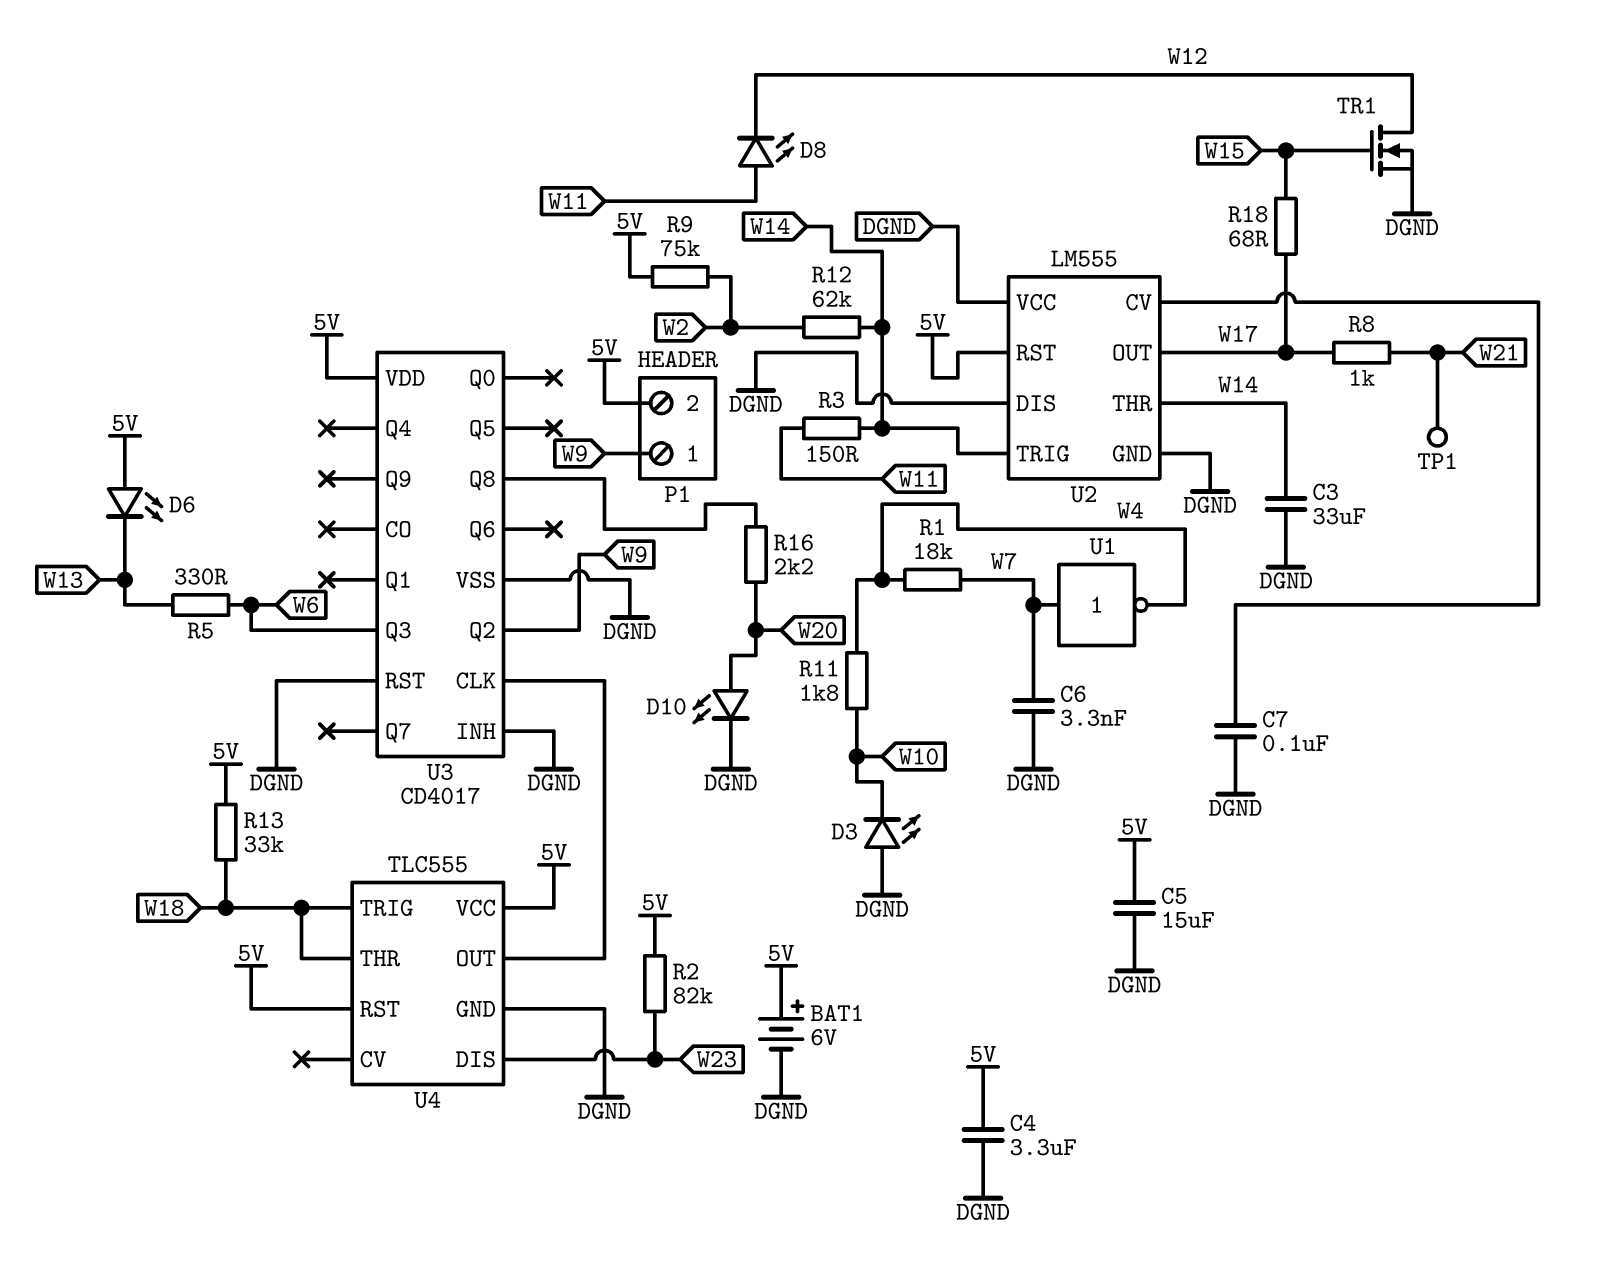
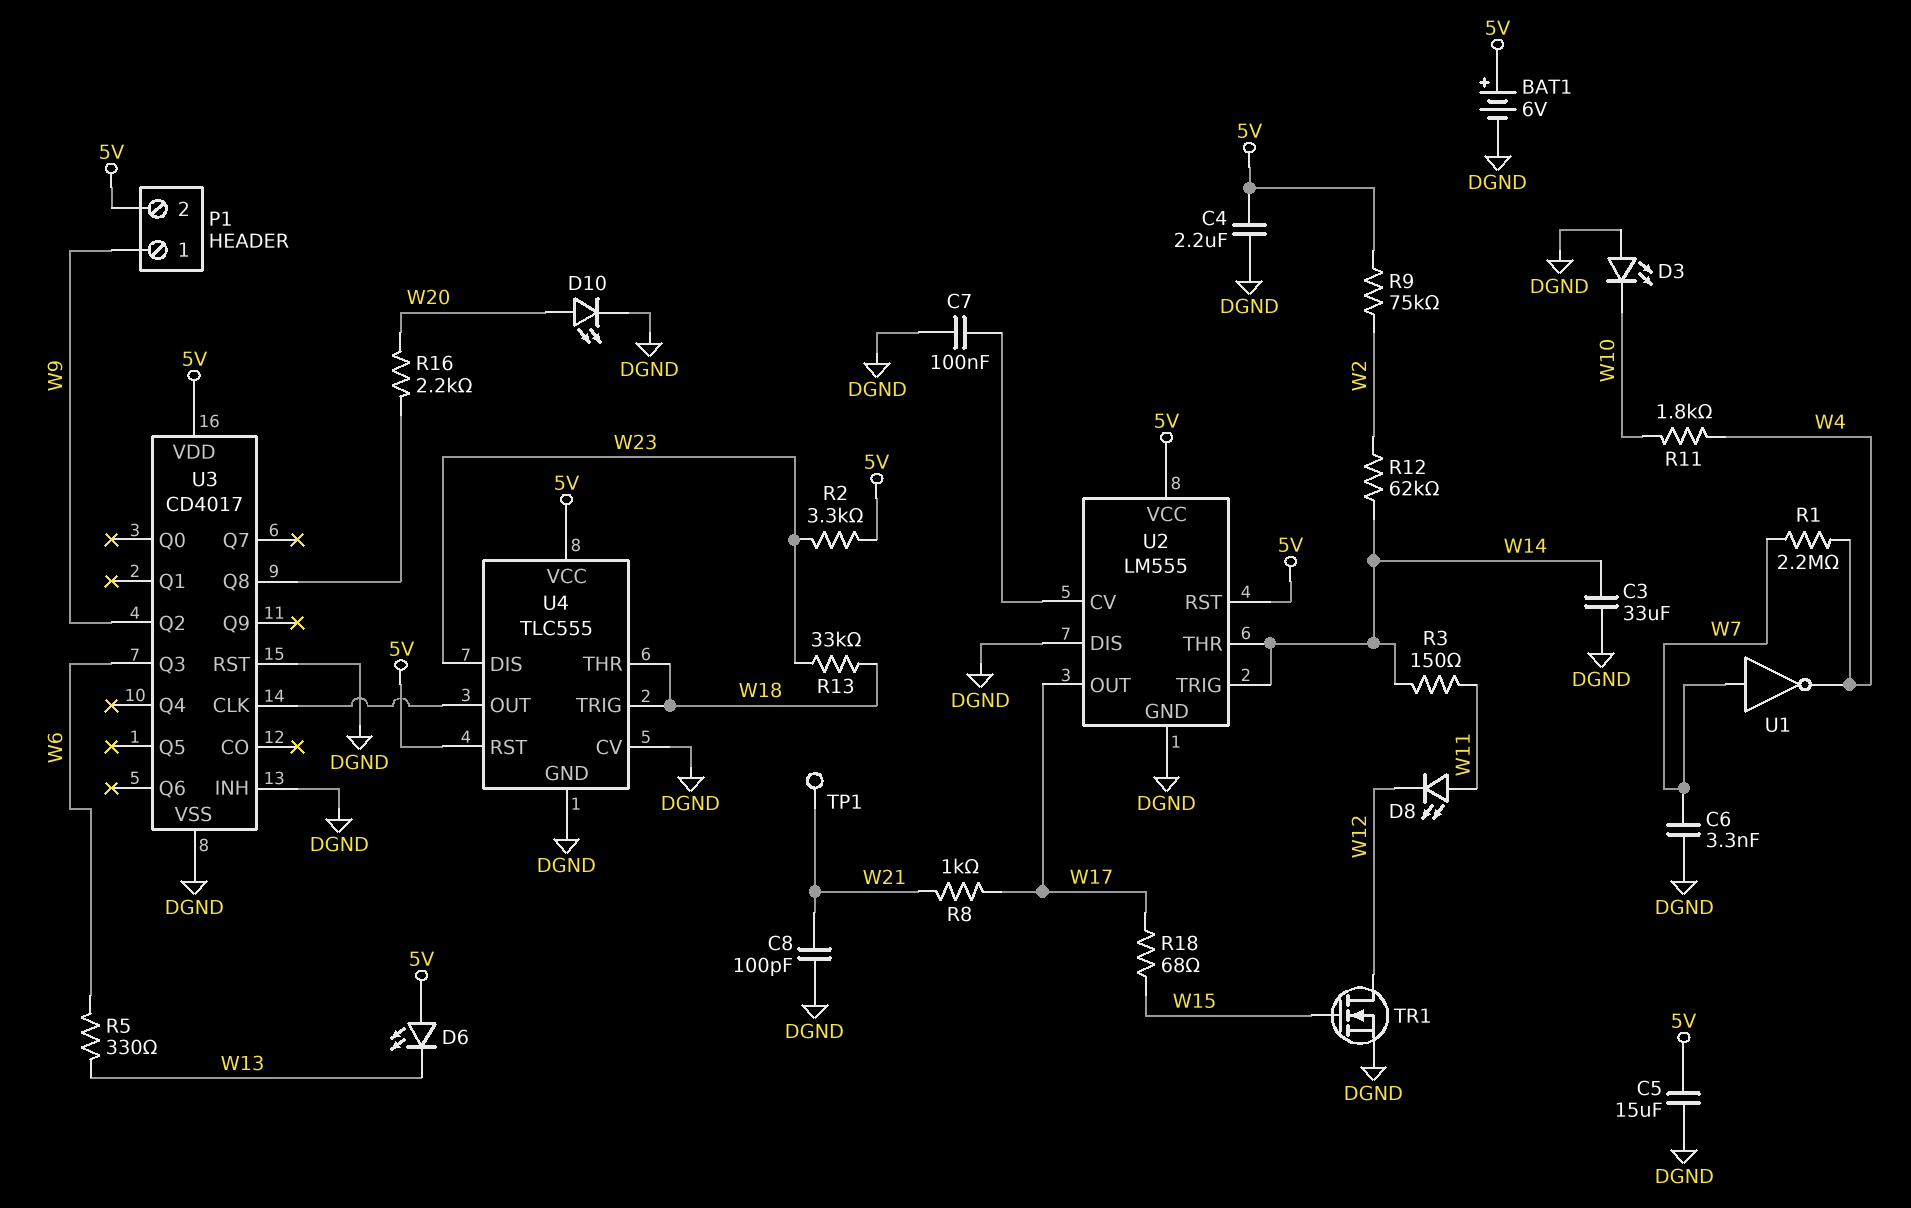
C4: 3.3uF (5V, DGND) -> 2.2uF (5V, DGND)
C8: none -> 100pF (DGND, W21)
R1: 18k (W4, W7) -> 2.2M (W4, W7)
R2: 82k (5V, W23) -> 3.3k (5V, W23)
R13: 33k (5V, W18) -> 33k (W18, W23)
U2 pin VCC: DGND -> 5V
U4 pin CV: none -> DGND

